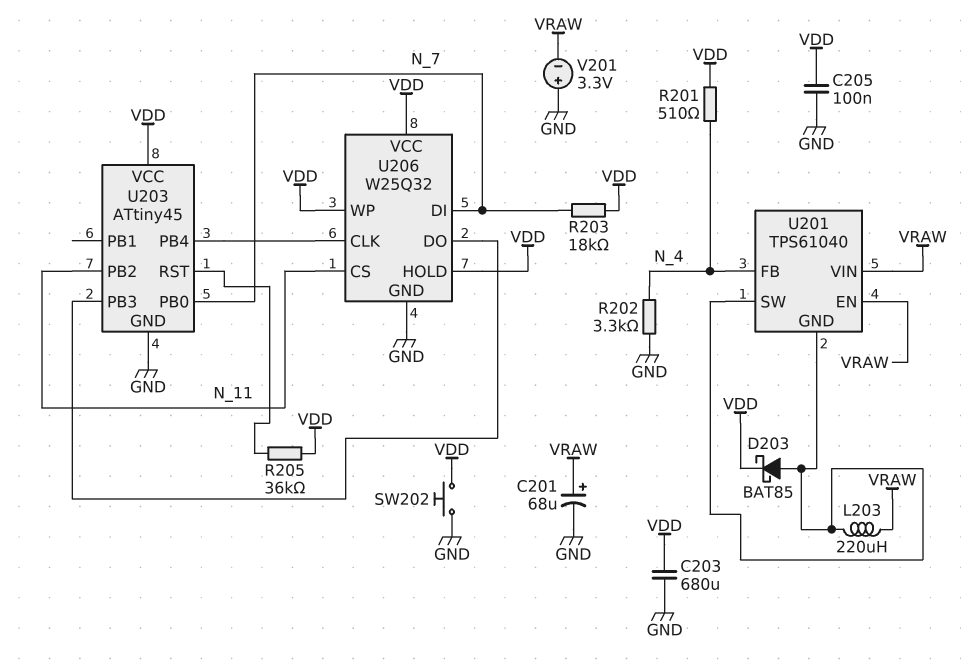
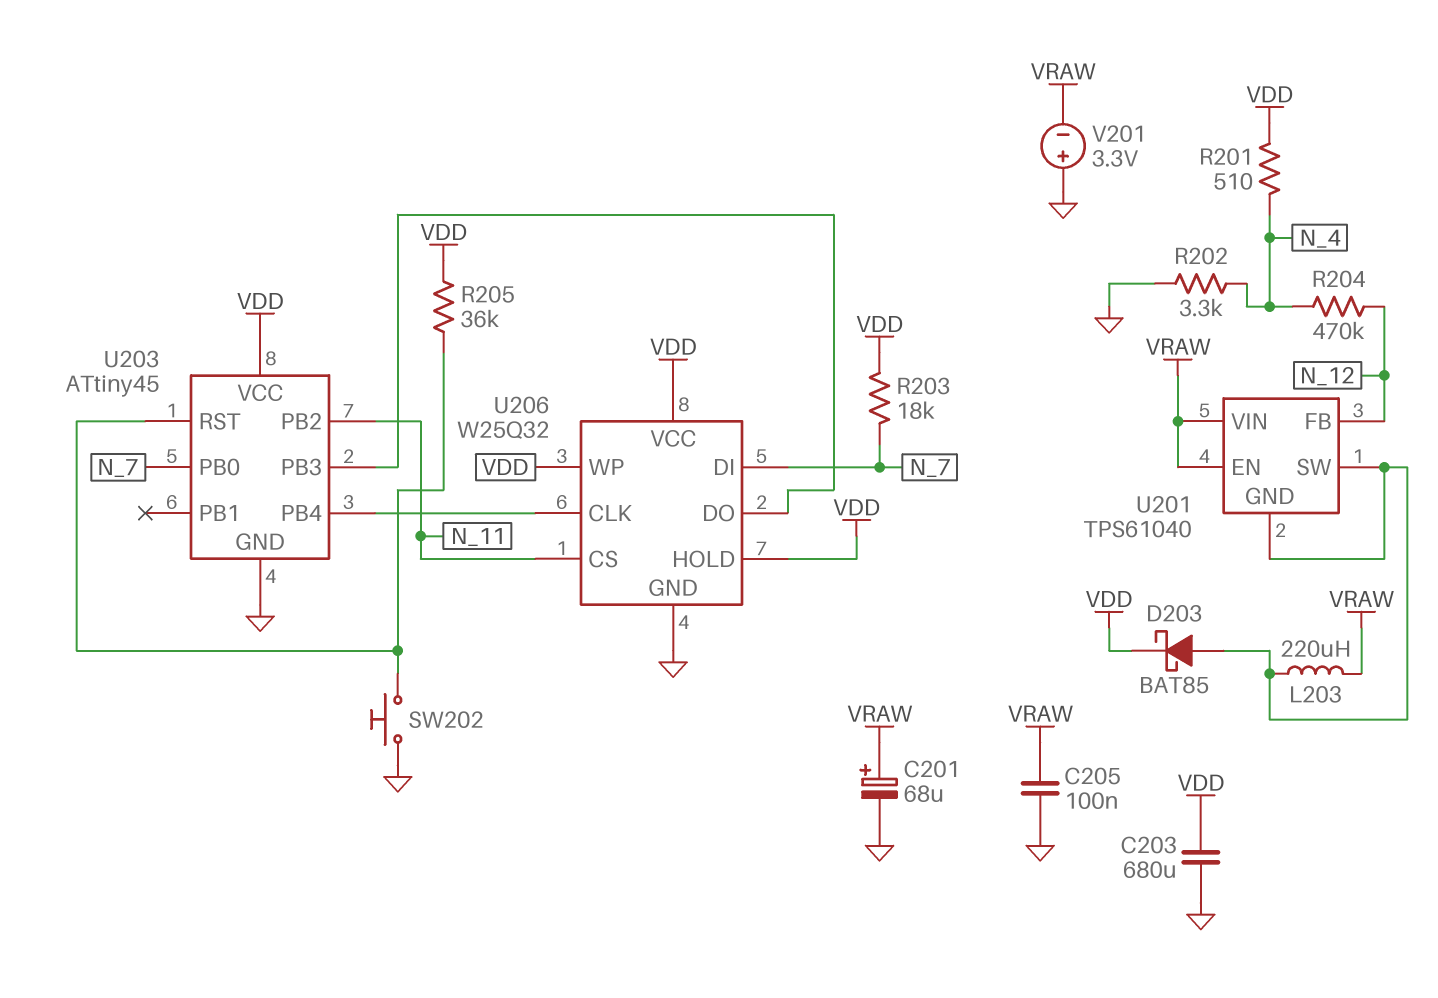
C205: 100nF (GND, VDD) -> 100nF (GND, VRAW)
R204: none -> 470k (N_4, N_12)
SW202: button (GND, VDD) -> button (GND, U203/RST)
U201 pin FB: N_4 -> N_12

